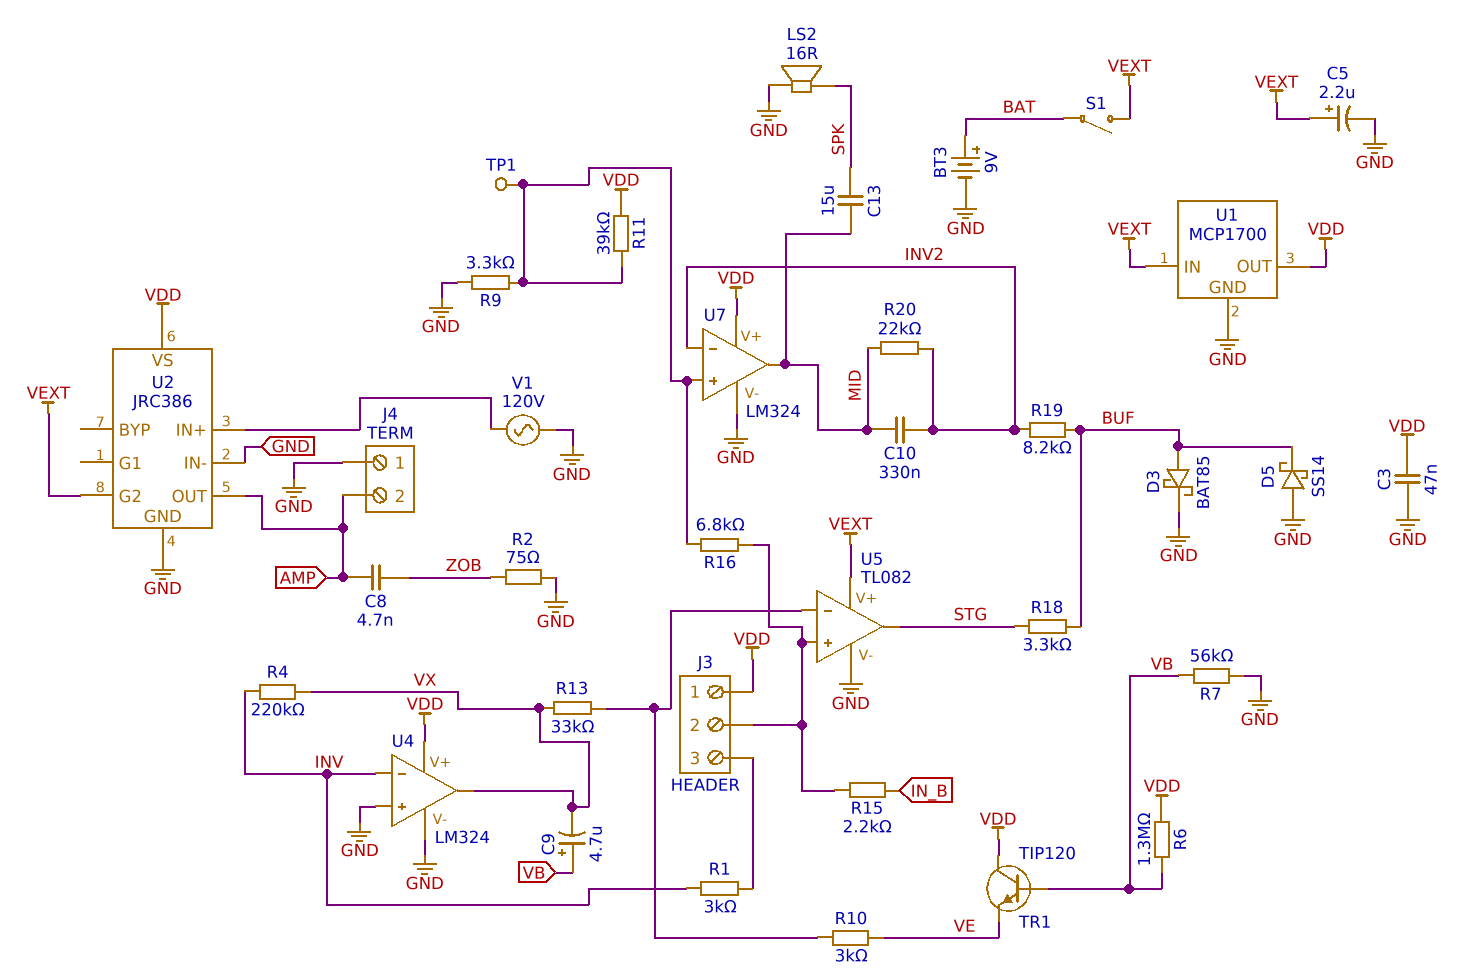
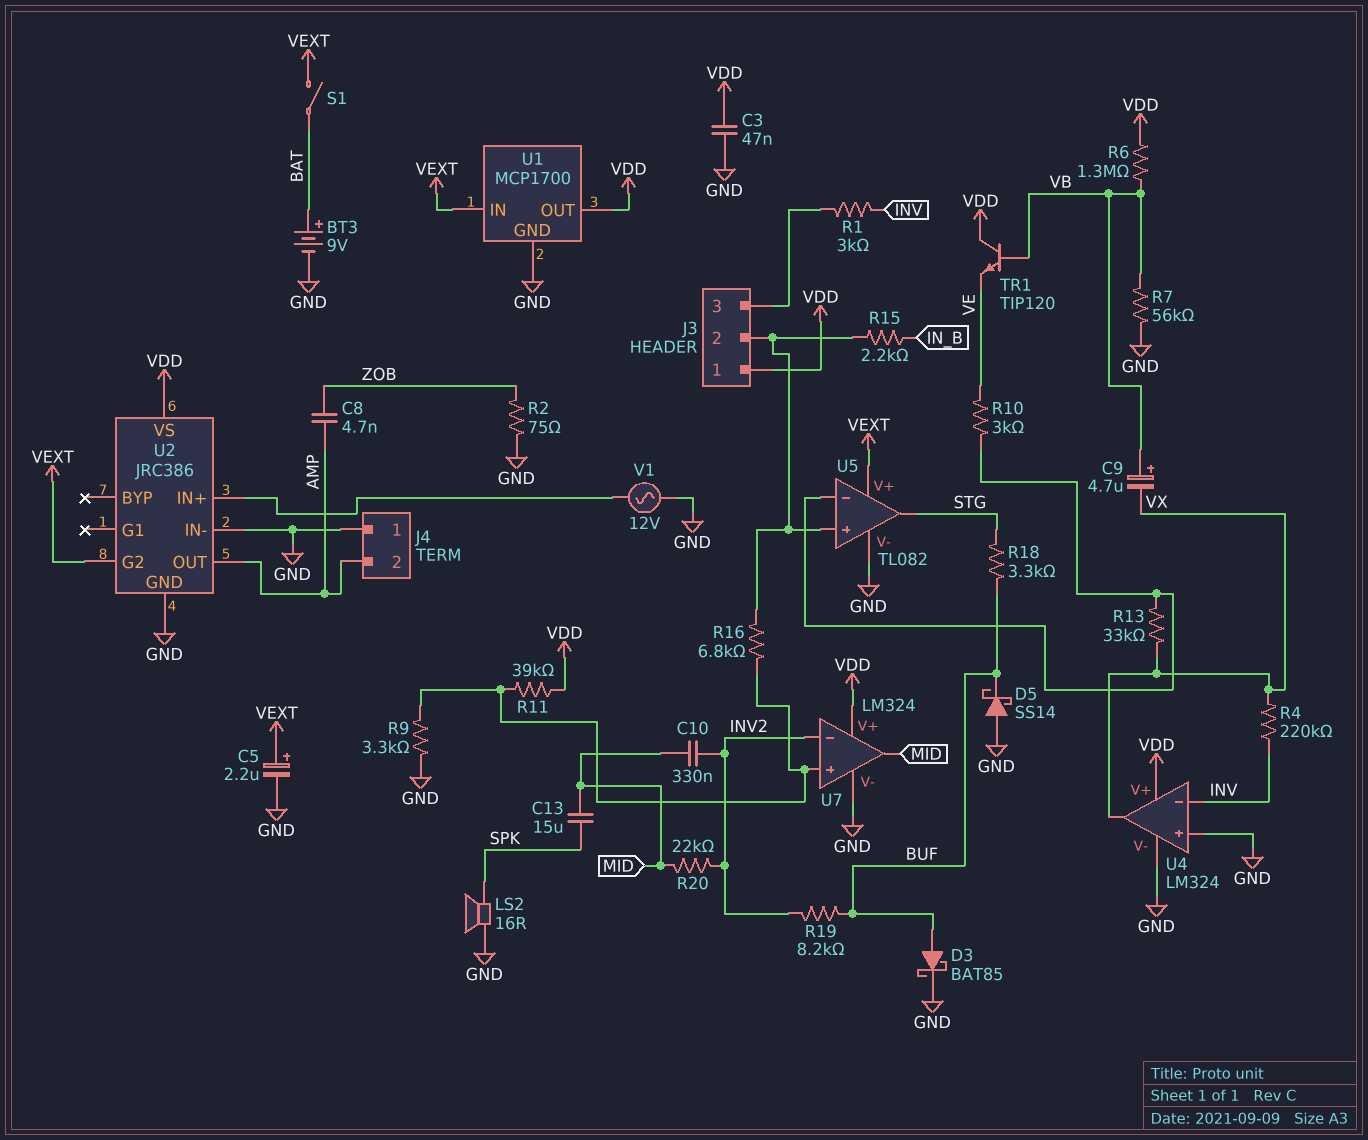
TP1: test point (U7/in+) -> none
V1: AC 120V (GND, U2/IN+) -> AC 12V (GND, U2/IN+)

